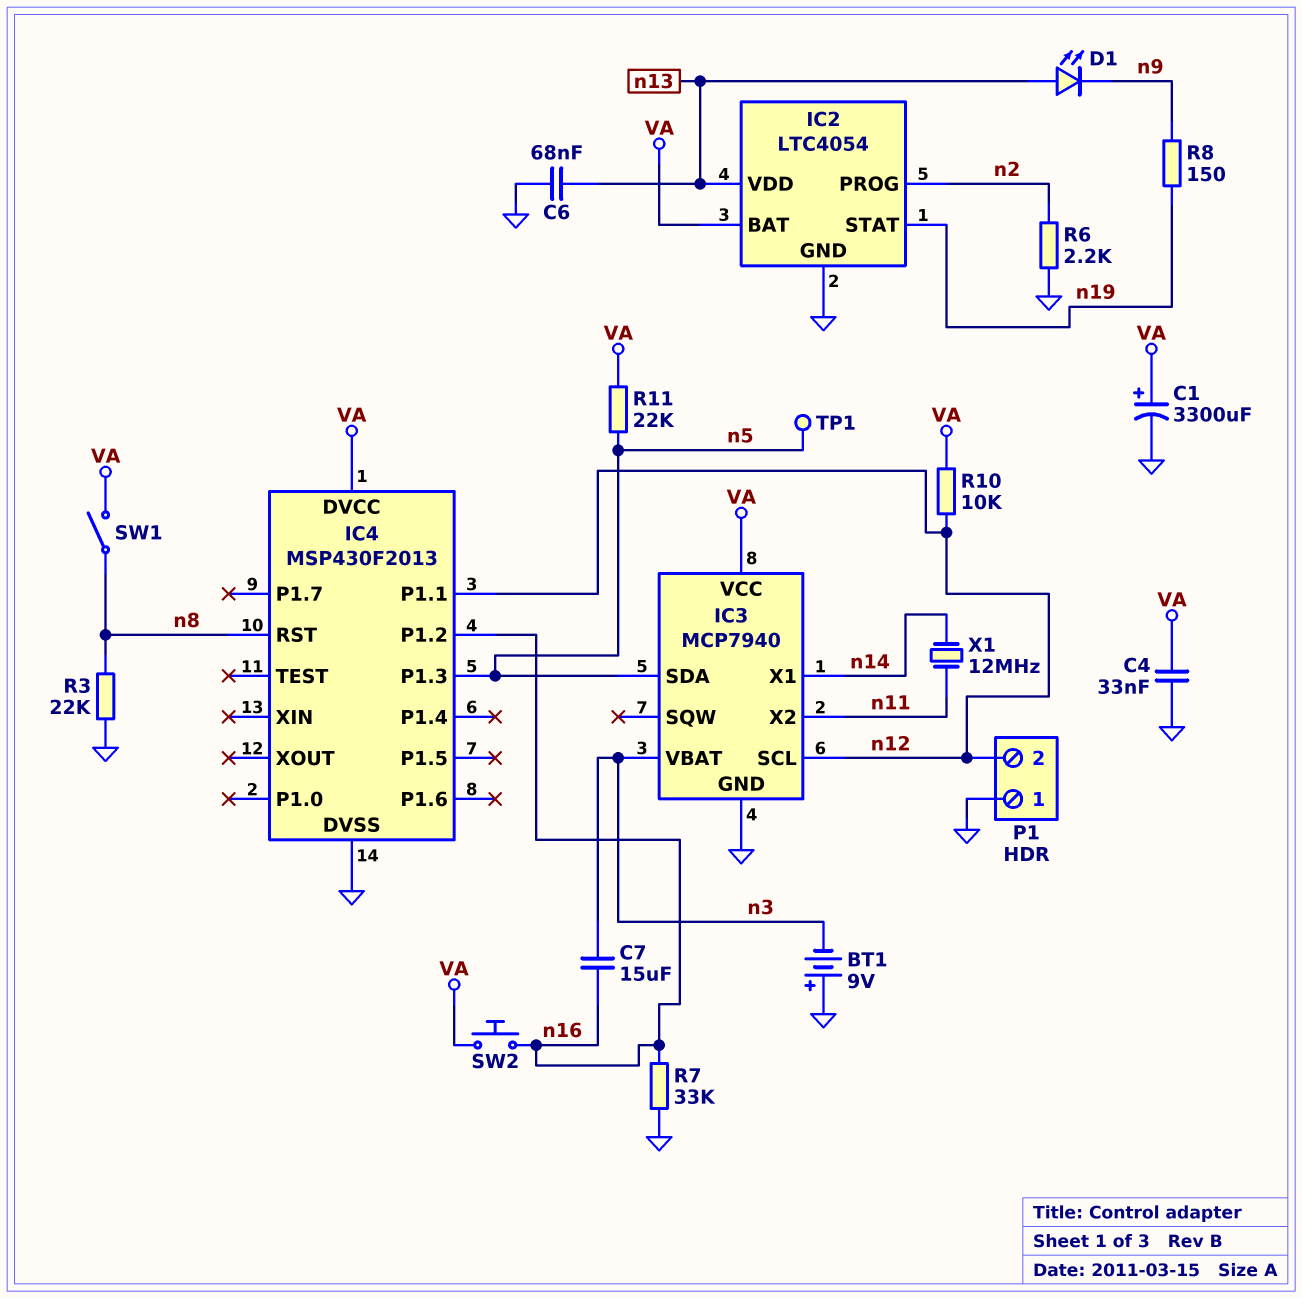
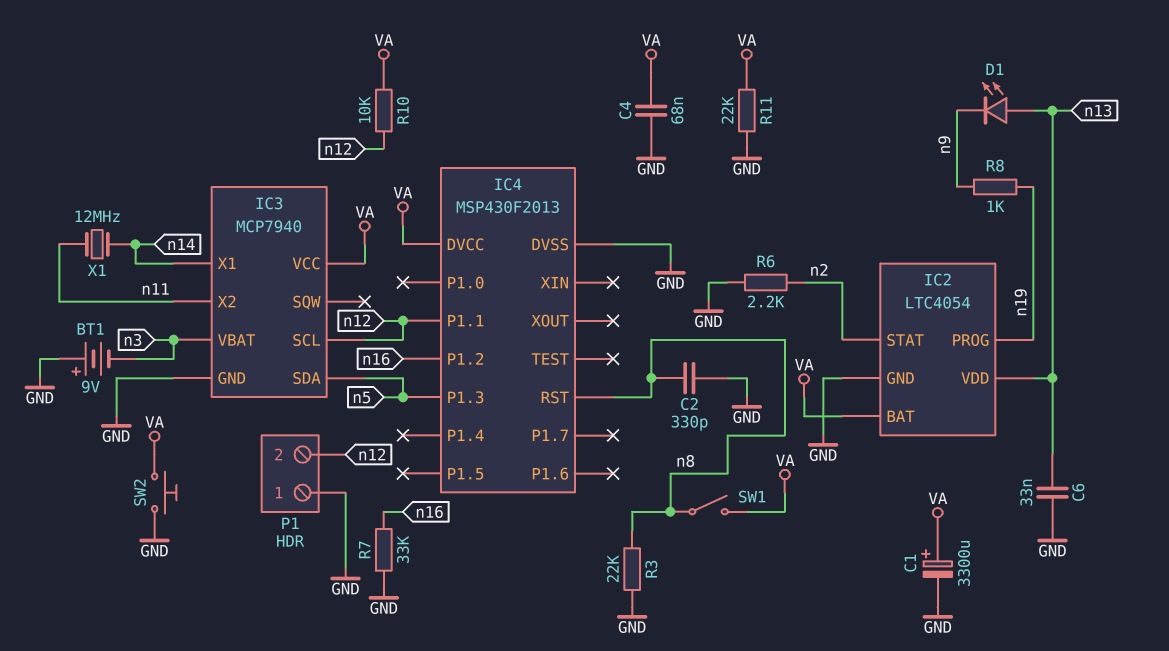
C2: none -> 330pF (GND, n8)
C4: 33nF (GND, VA) -> 68nF (GND, VA)
C6: 68nF (GND, n13) -> 33nF (GND, n13)
C7: 15uF (n3, n16) -> none
IC2 pin PROG: n2 -> n19
IC2 pin STAT: n19 -> n2
R8: 150 (n9, n19) -> 1k (n9, n19)
R11: 22k (VA, n5) -> 22k (GND, VA)
SW2: button (VA, n16) -> button (GND, VA)
TP1: test point (n5) -> none

